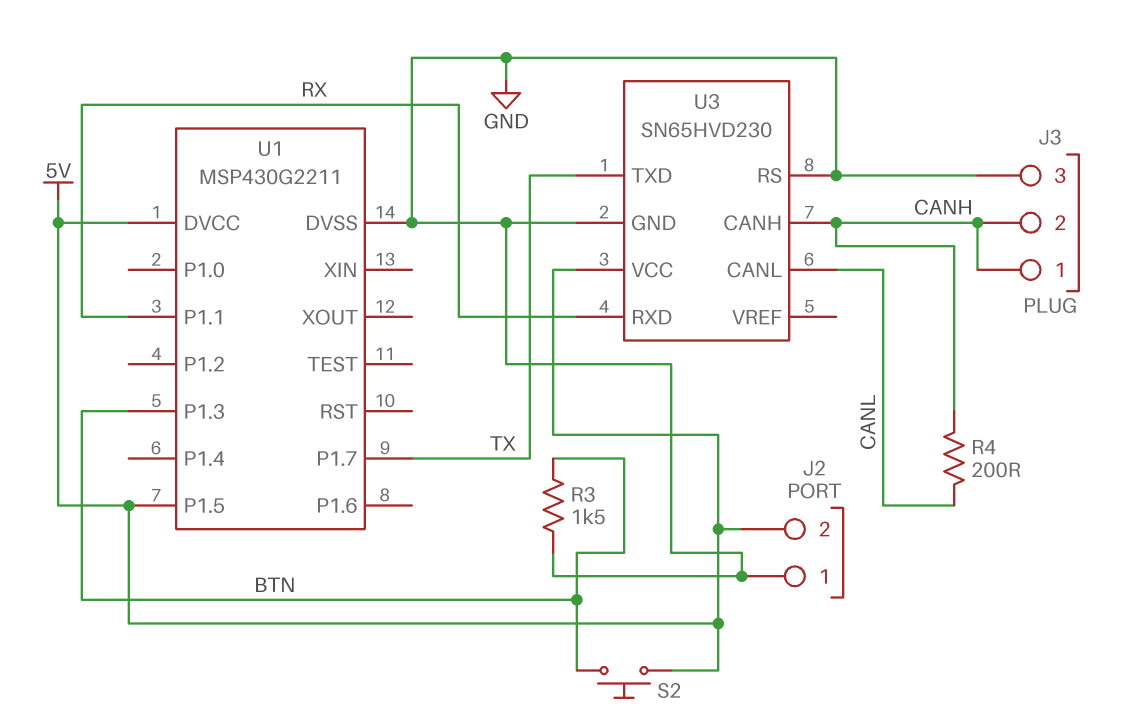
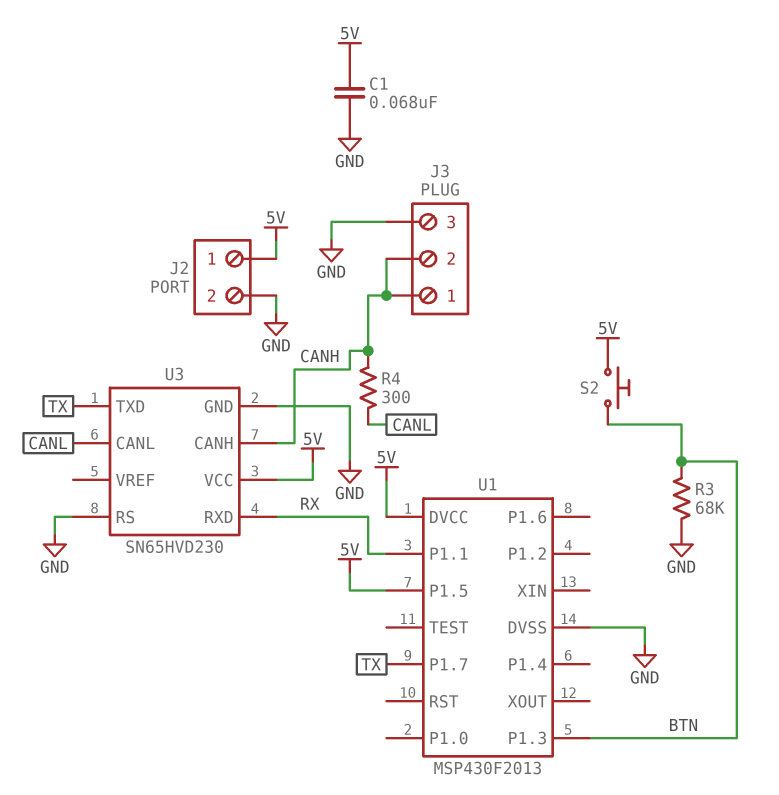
C1: none -> 68nF (5V, GND)
J2 pin 1: GND -> 5V
J2 pin 2: 5V -> GND
R3: 1.5k (BTN, GND) -> 68k (BTN, GND)
R4: 200 (CANH, CANL) -> 300 (CANH, CANL)
U1: MSP430G2211 -> MSP430F2013

